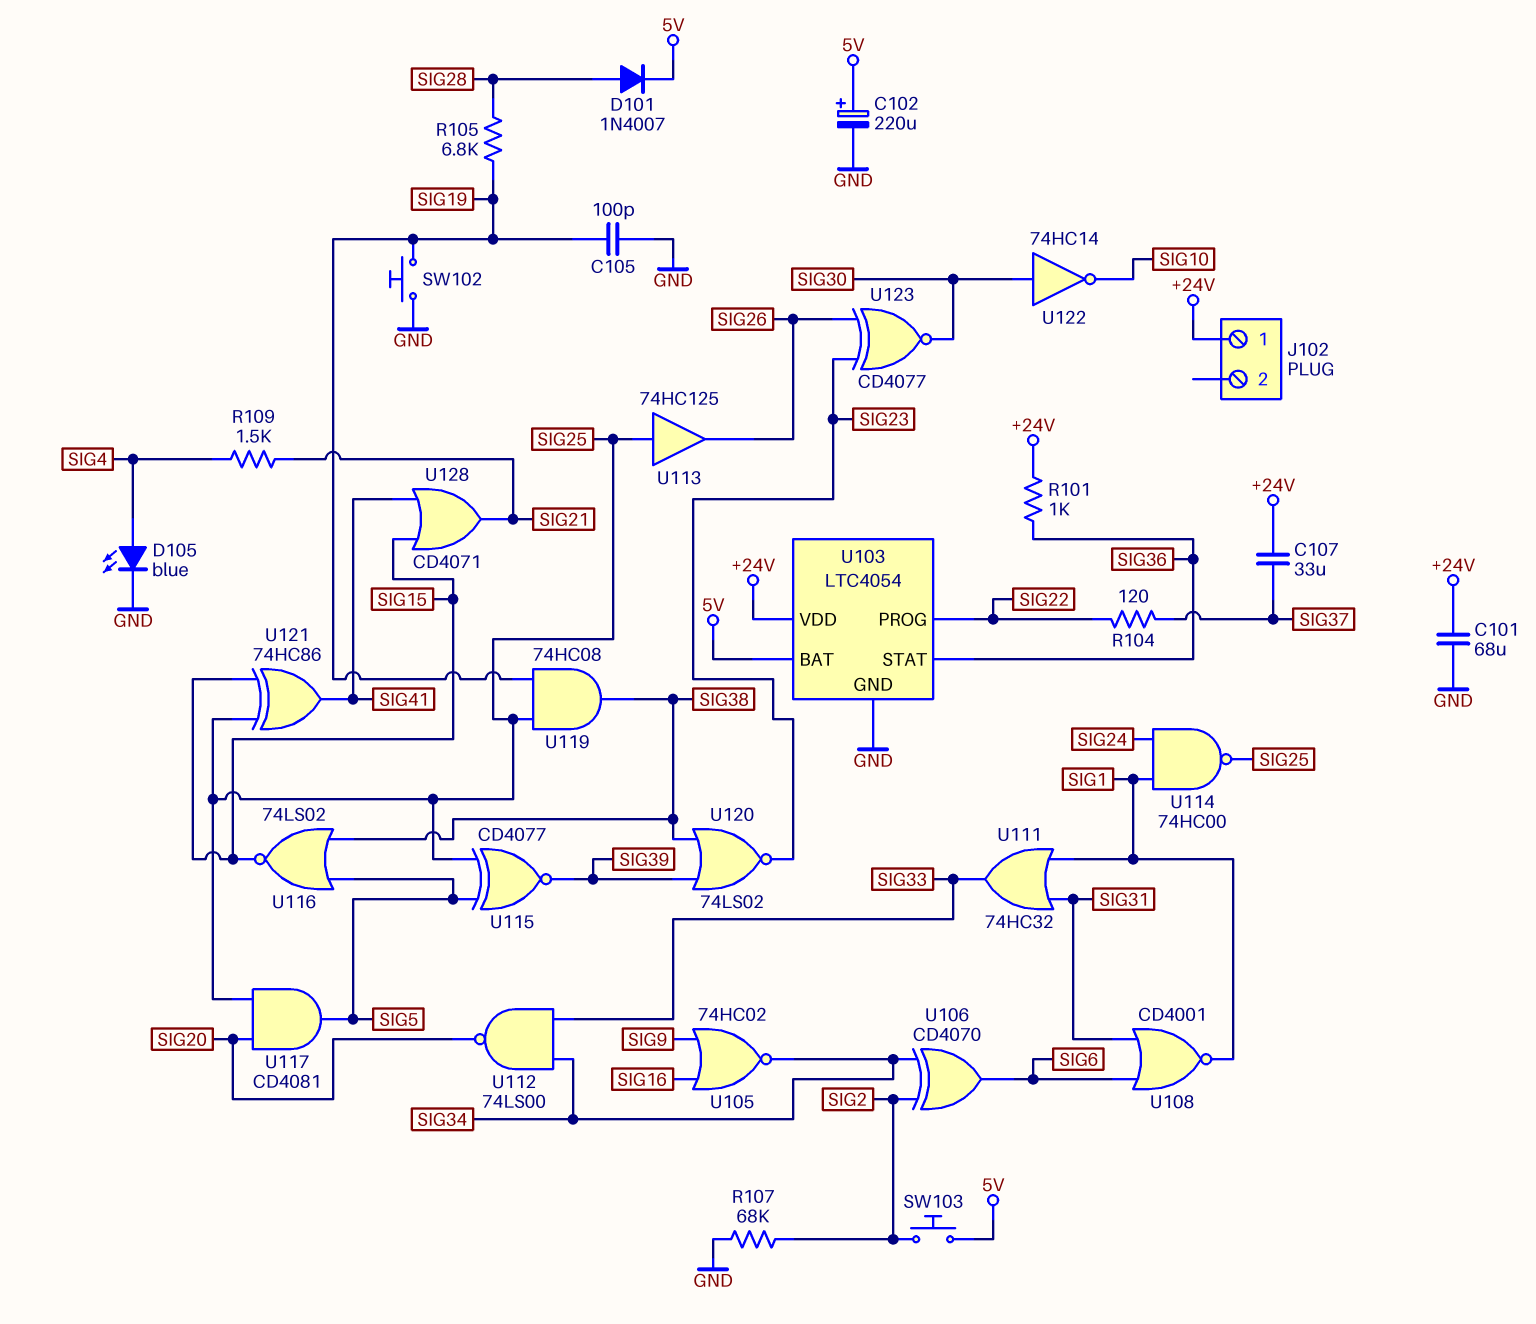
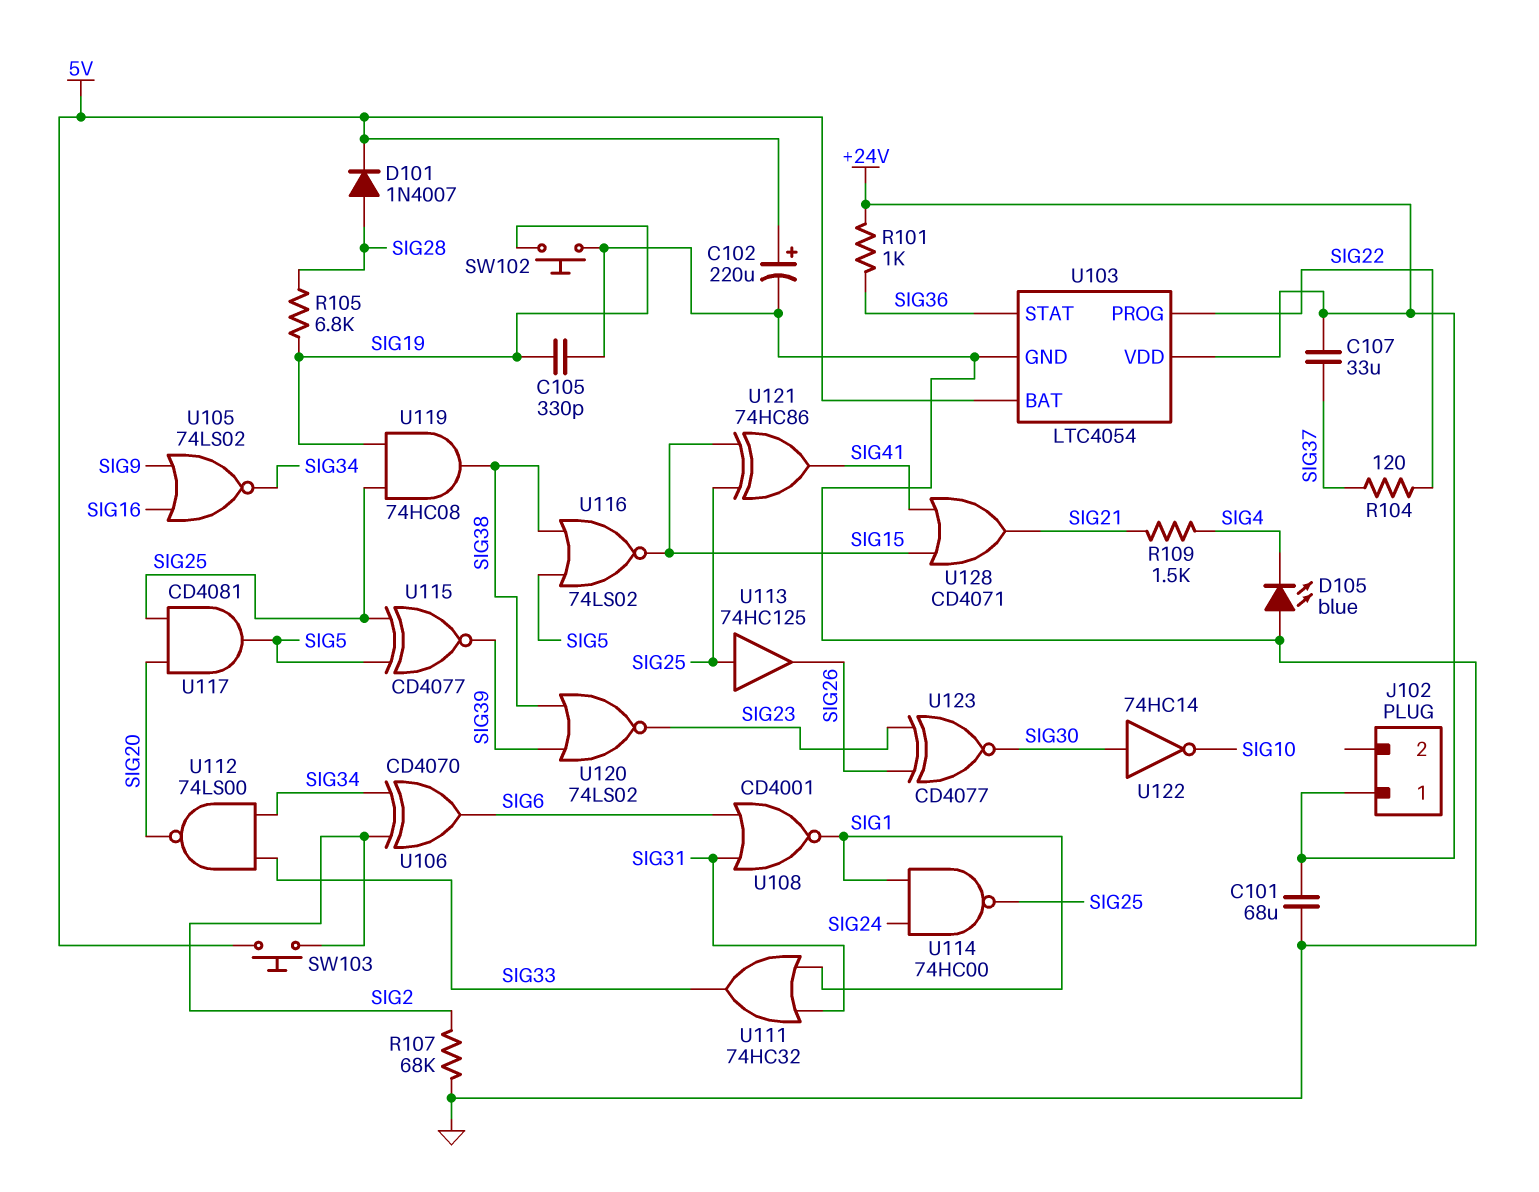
C105: 100pF (GND, SIG19) -> 330pF (GND, SIG19)
D105: LED blue (A SIG4, K GND) -> LED blue (A GND, K SIG4)
U105: NOR 74HC02 (in SIG9, in SIG16, out SIG34) -> NOR 74LS02 (in SIG9, in SIG16, out SIG34)

